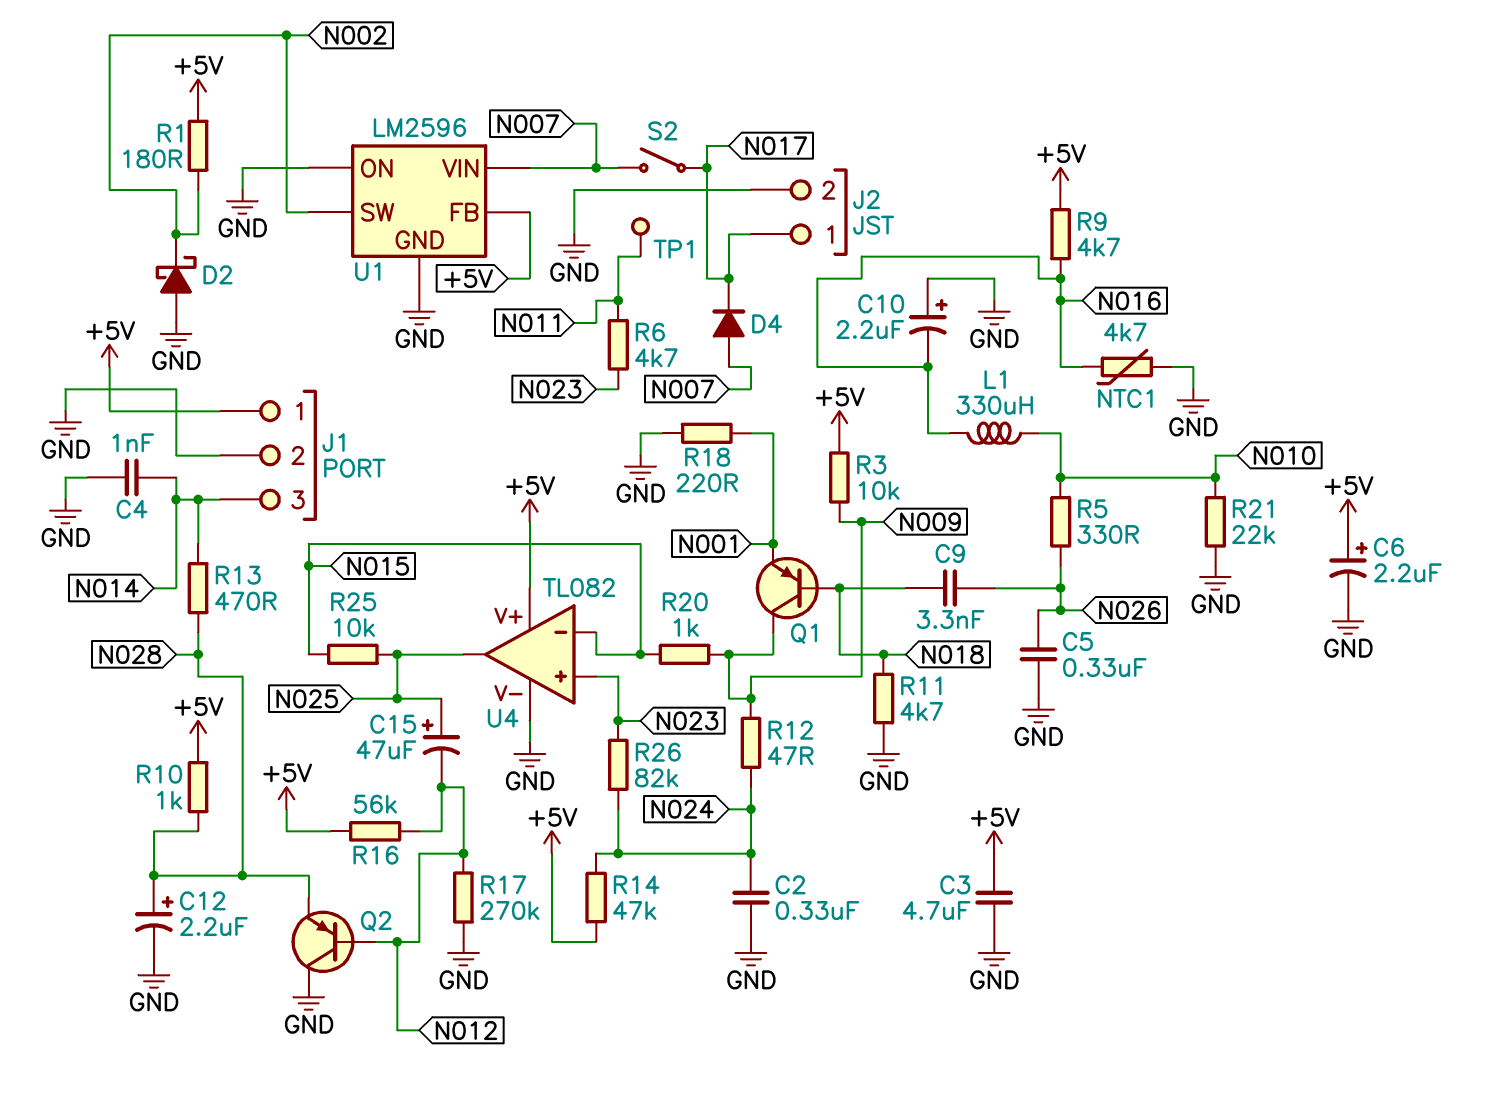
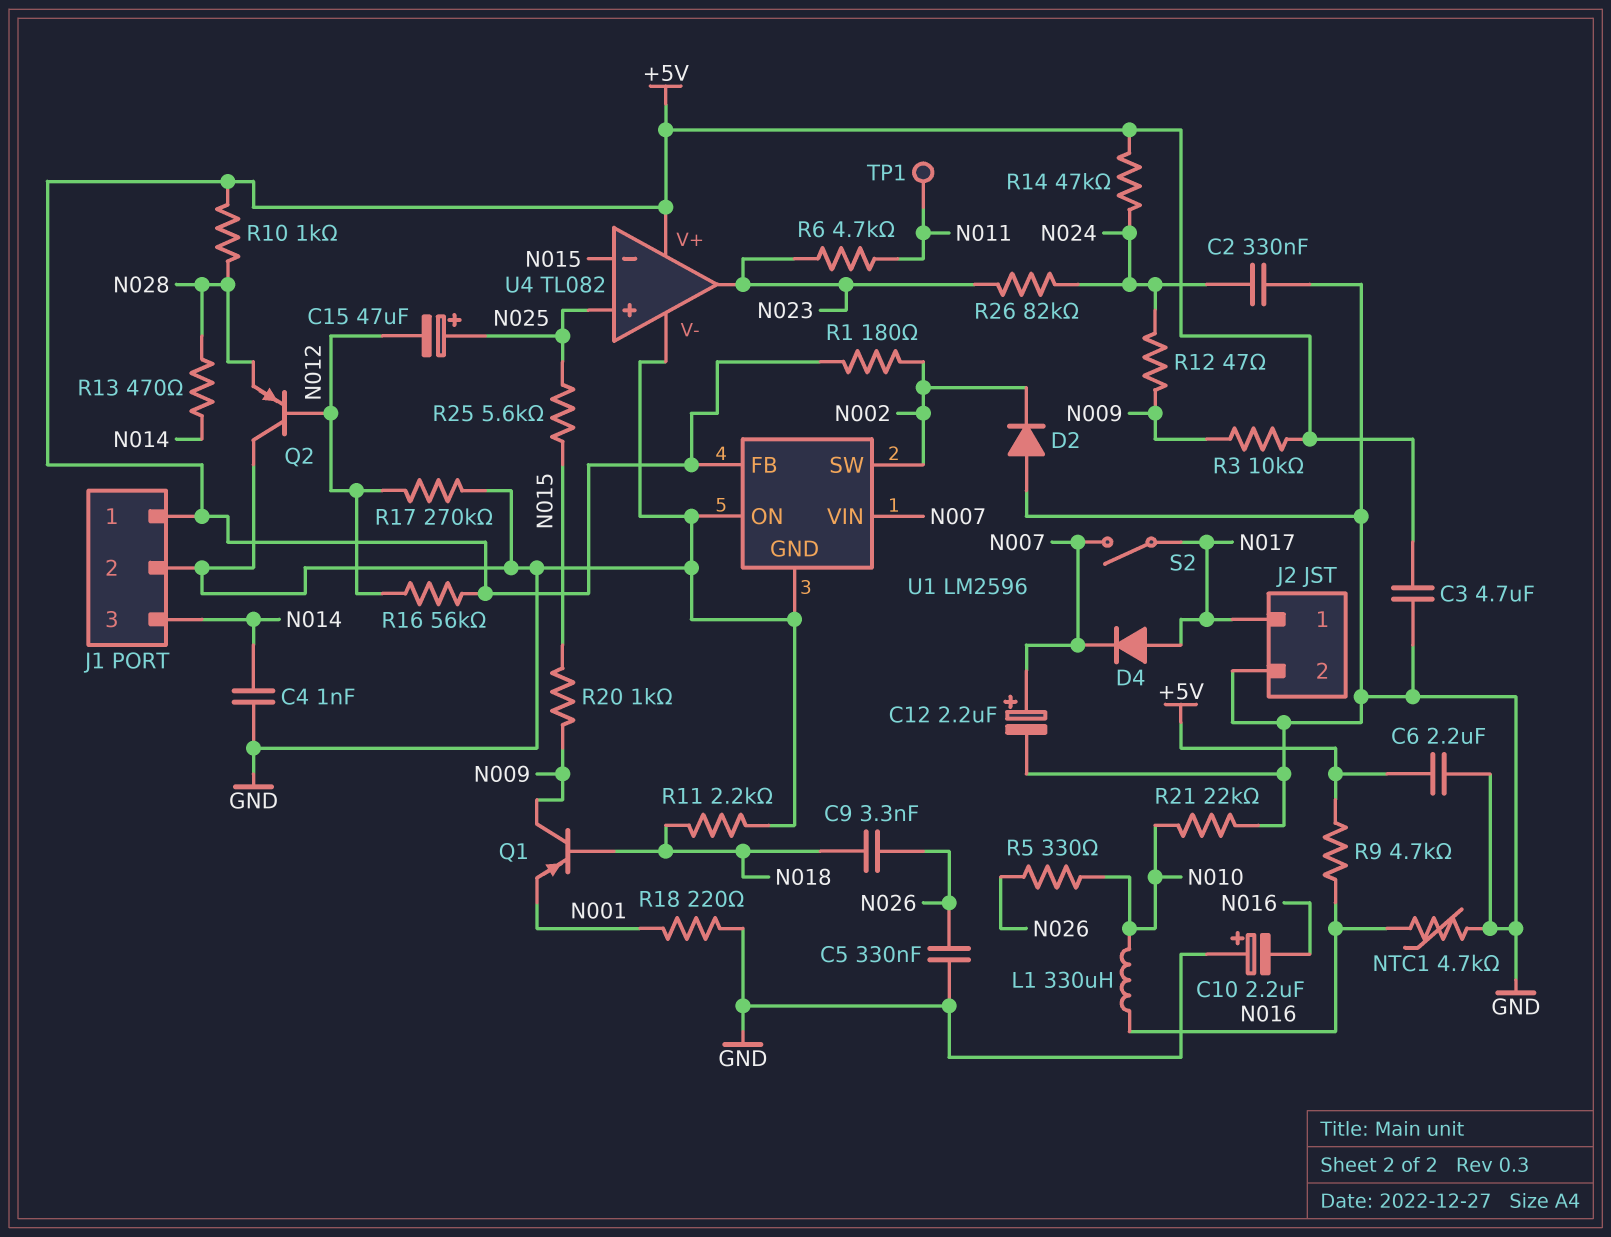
C6: 2.2uF (plus +5V, minus GND) -> 2.2uF (+5V, GND)
C12: 2.2uF (plus N028, minus GND) -> 2.2uF (plus N007, minus GND)
D2: schottky (A GND, K N002) -> diode (A GND, K N002)
D4: diode (A N007, K N017) -> diode (A N017, K N007)
R11: 4.7k (GND, N018) -> 2.2k (GND, N018)
R25: 10k (N015, N025) -> 5.6k (N015, N025)
U4 pin in+: N023 -> N025
U4 pin out: N025 -> N023

